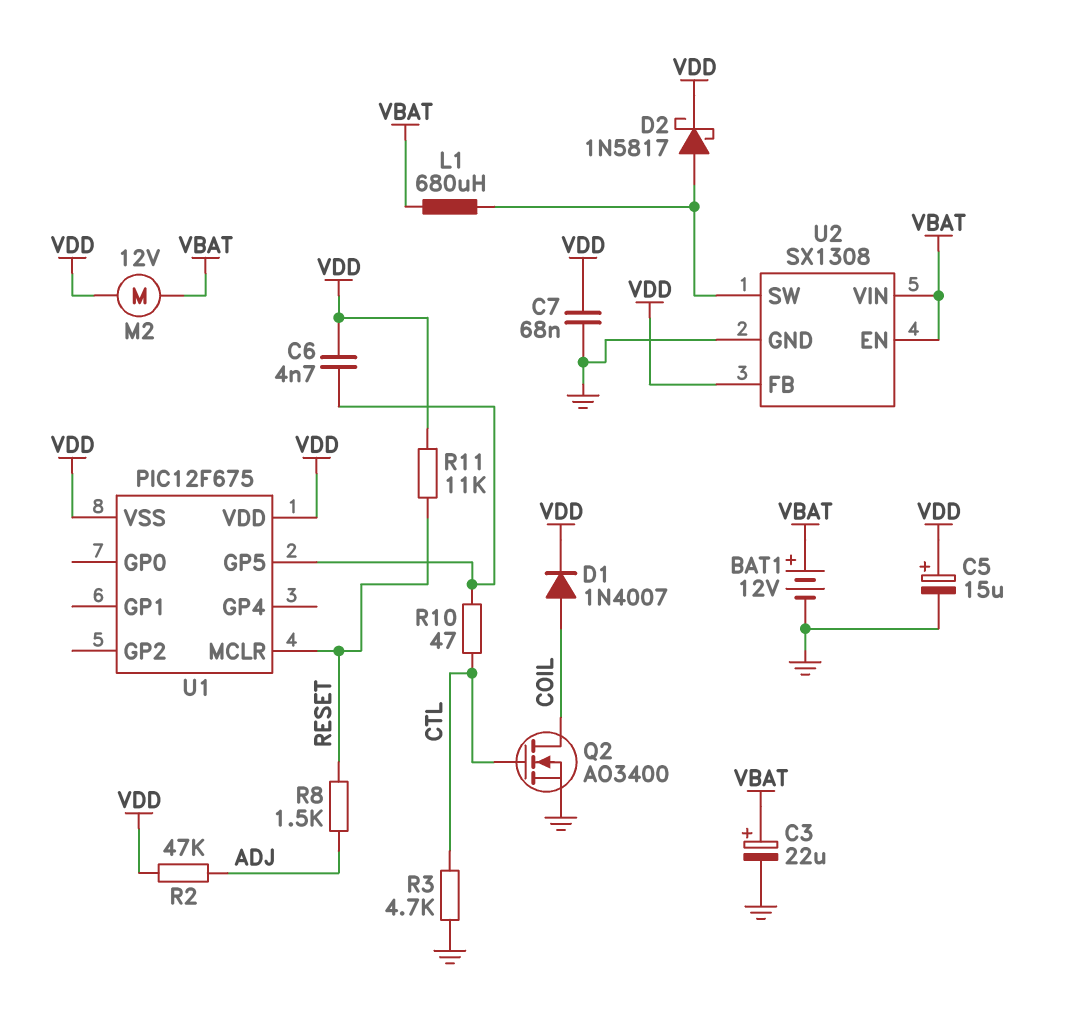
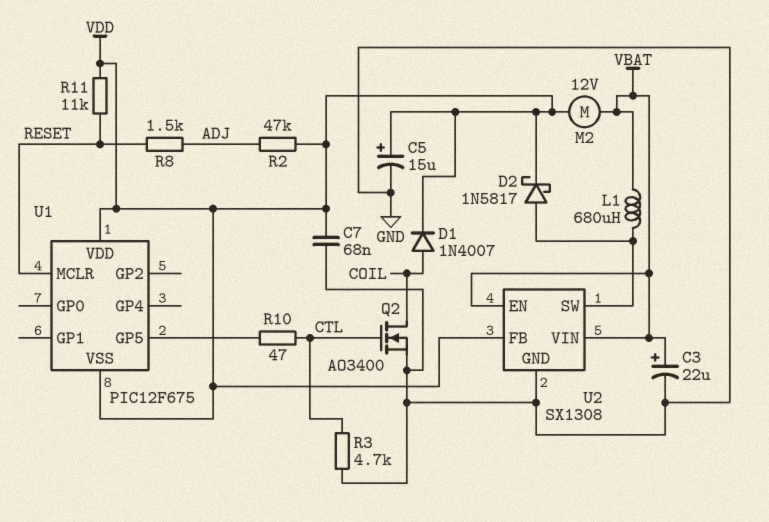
BAT1: 12V (plus VBAT, minus GND) -> none
C6: 4.7nF (U1/GP5, VDD) -> none

